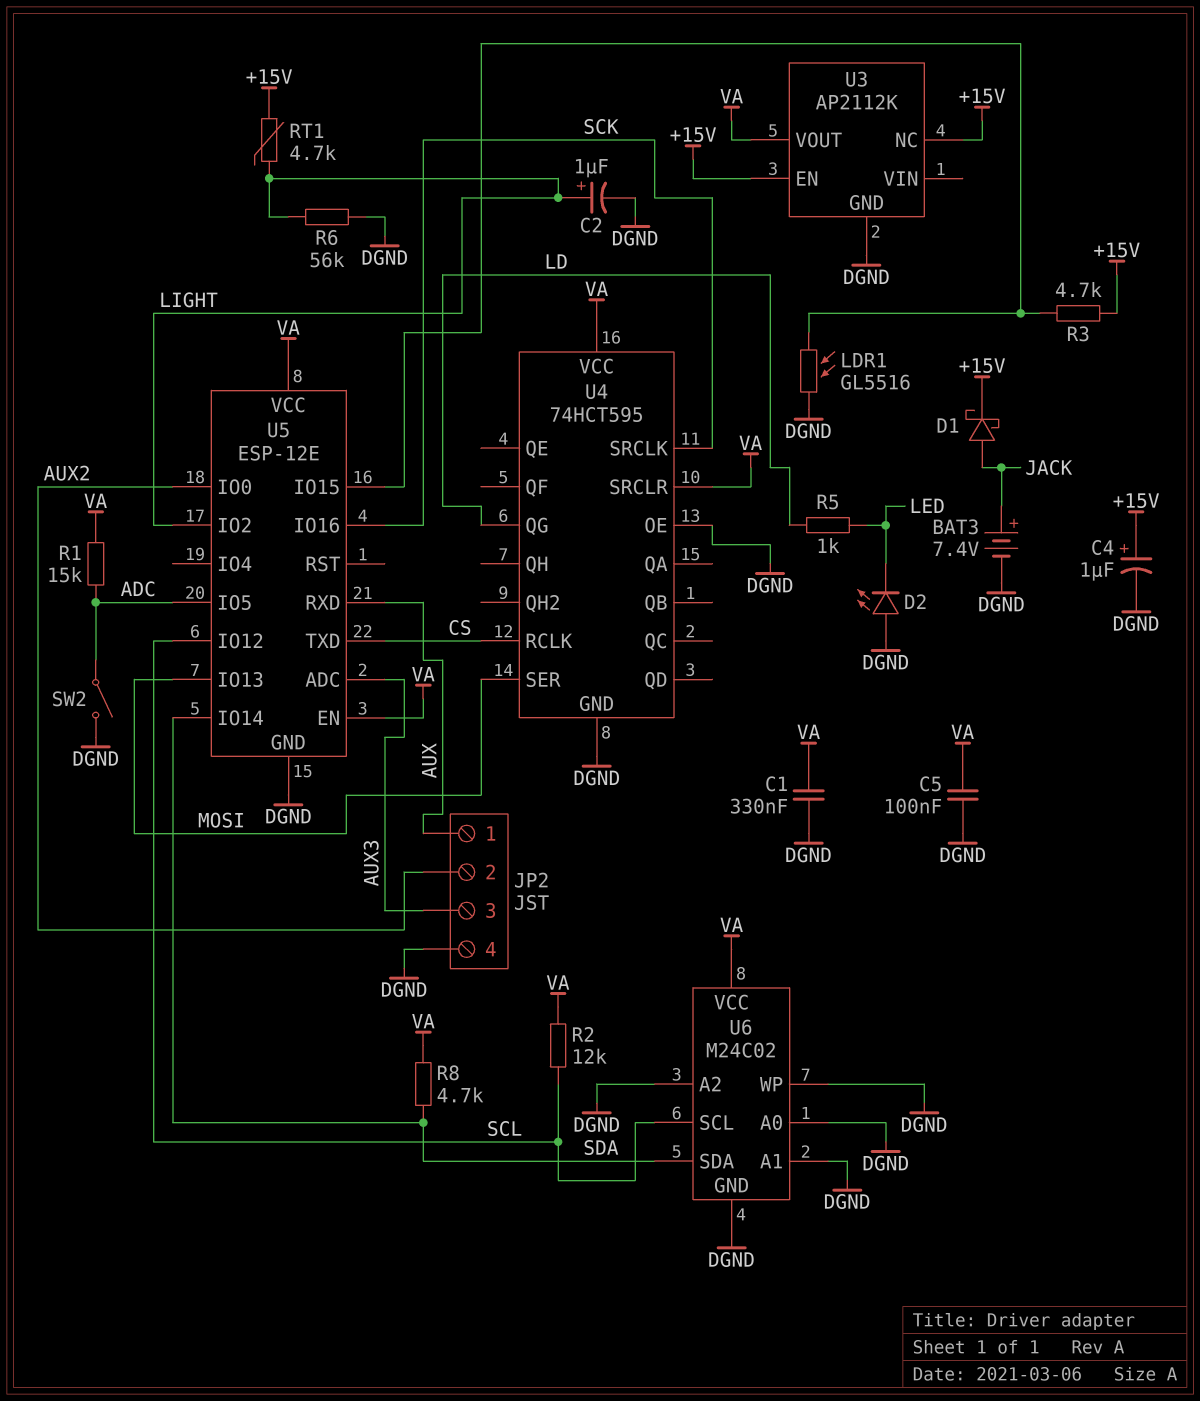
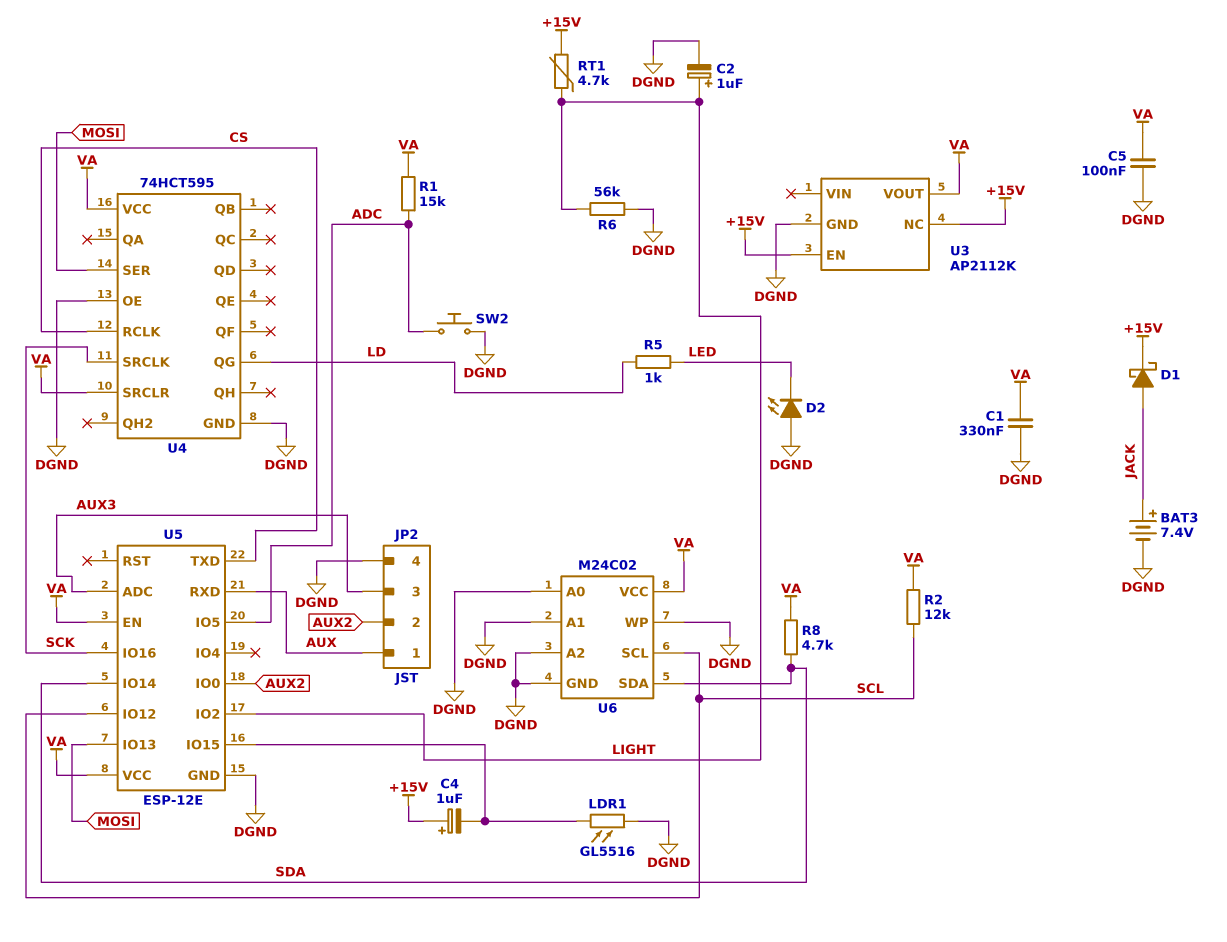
C4: 1uF (plus +15V, minus DGND) -> 1uF (plus +15V, minus U5/IO15)
R3: 4.7k (+15V, U5/IO15) -> none
SW2: switch (ADC, DGND) -> button (ADC, DGND)

